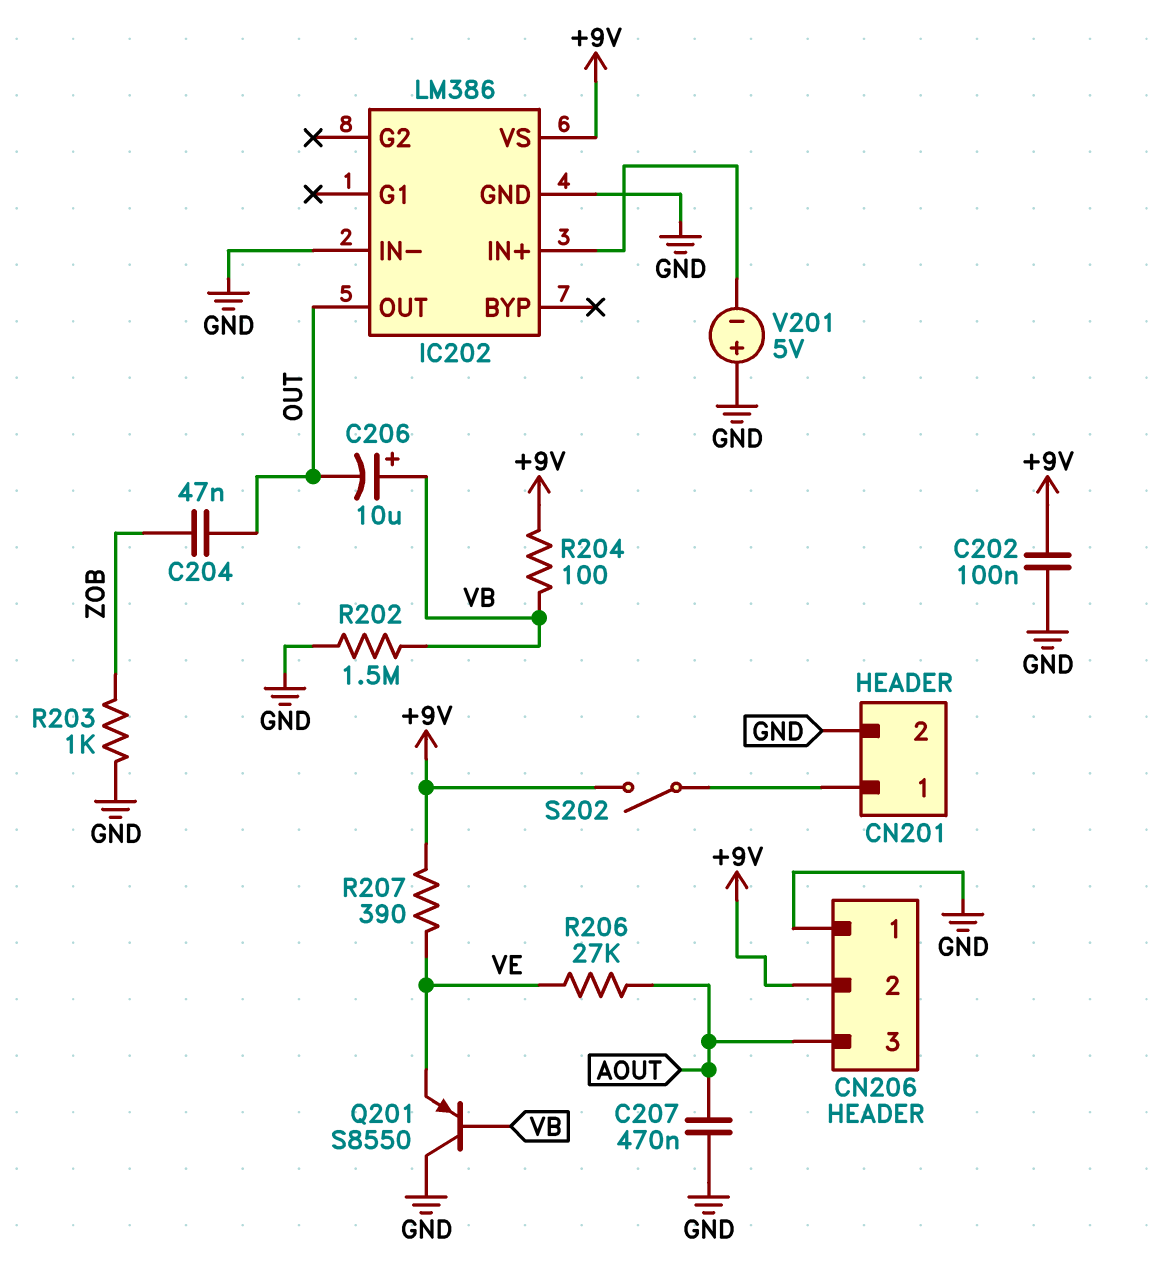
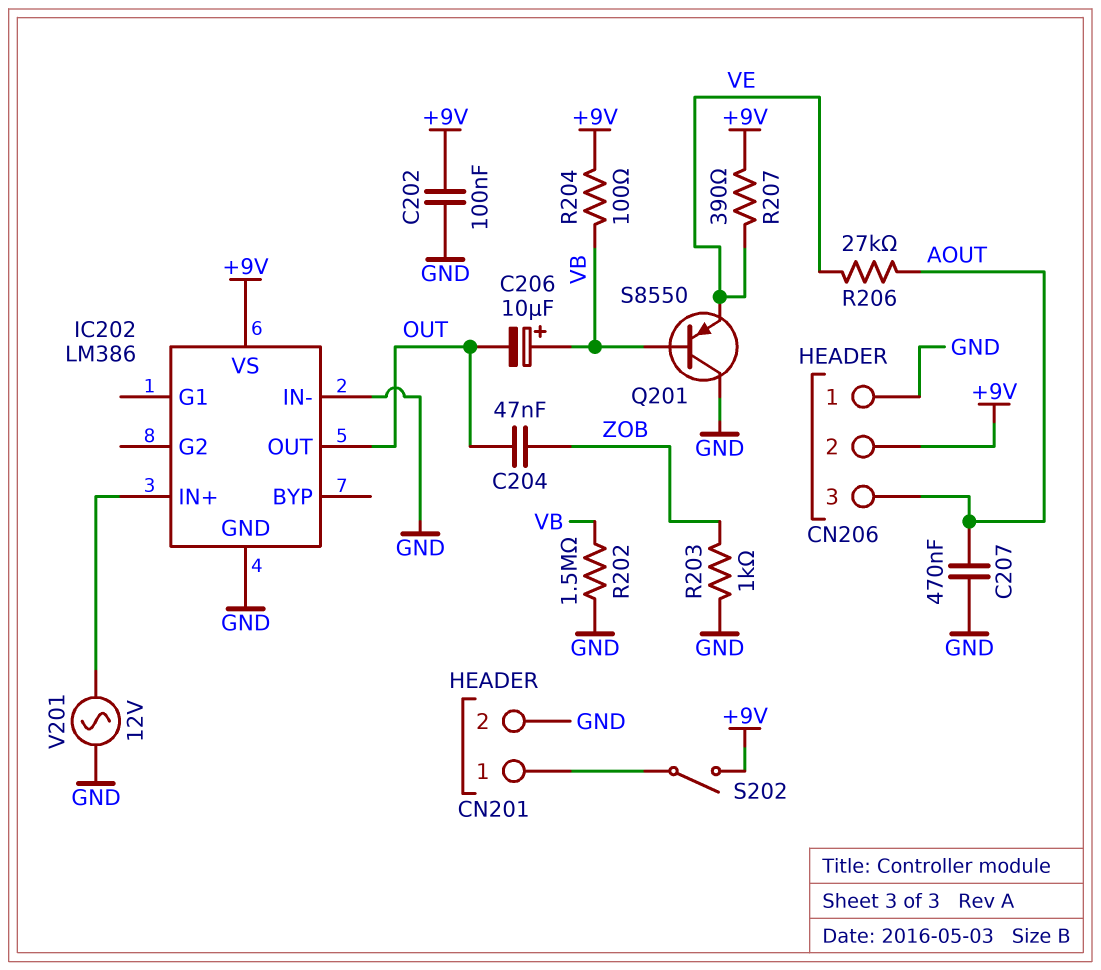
V201: 5V (plus GND, minus IC202/IN+) -> AC 12V (GND, IC202/IN+)

